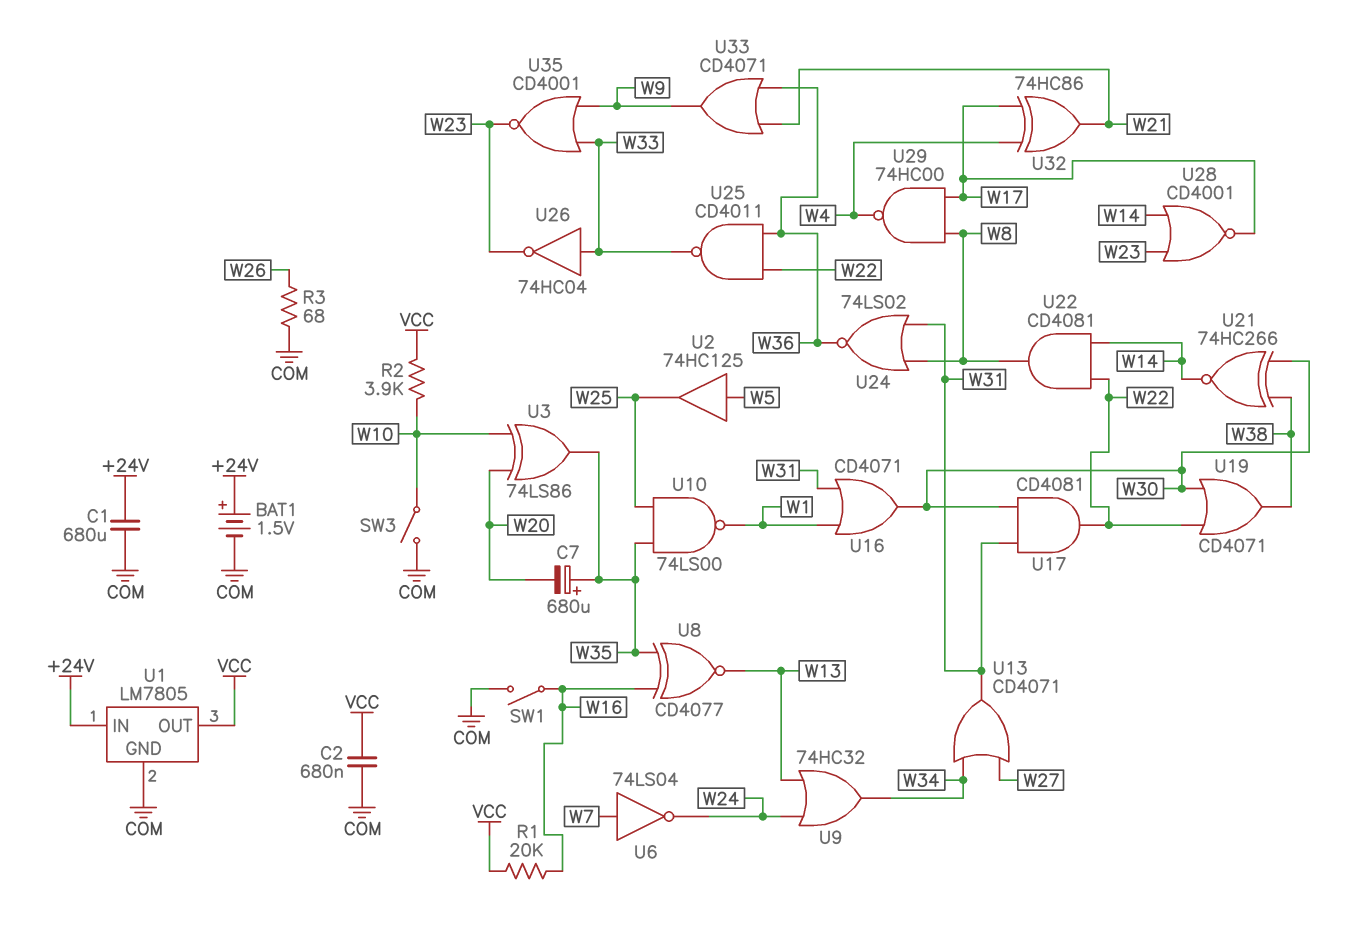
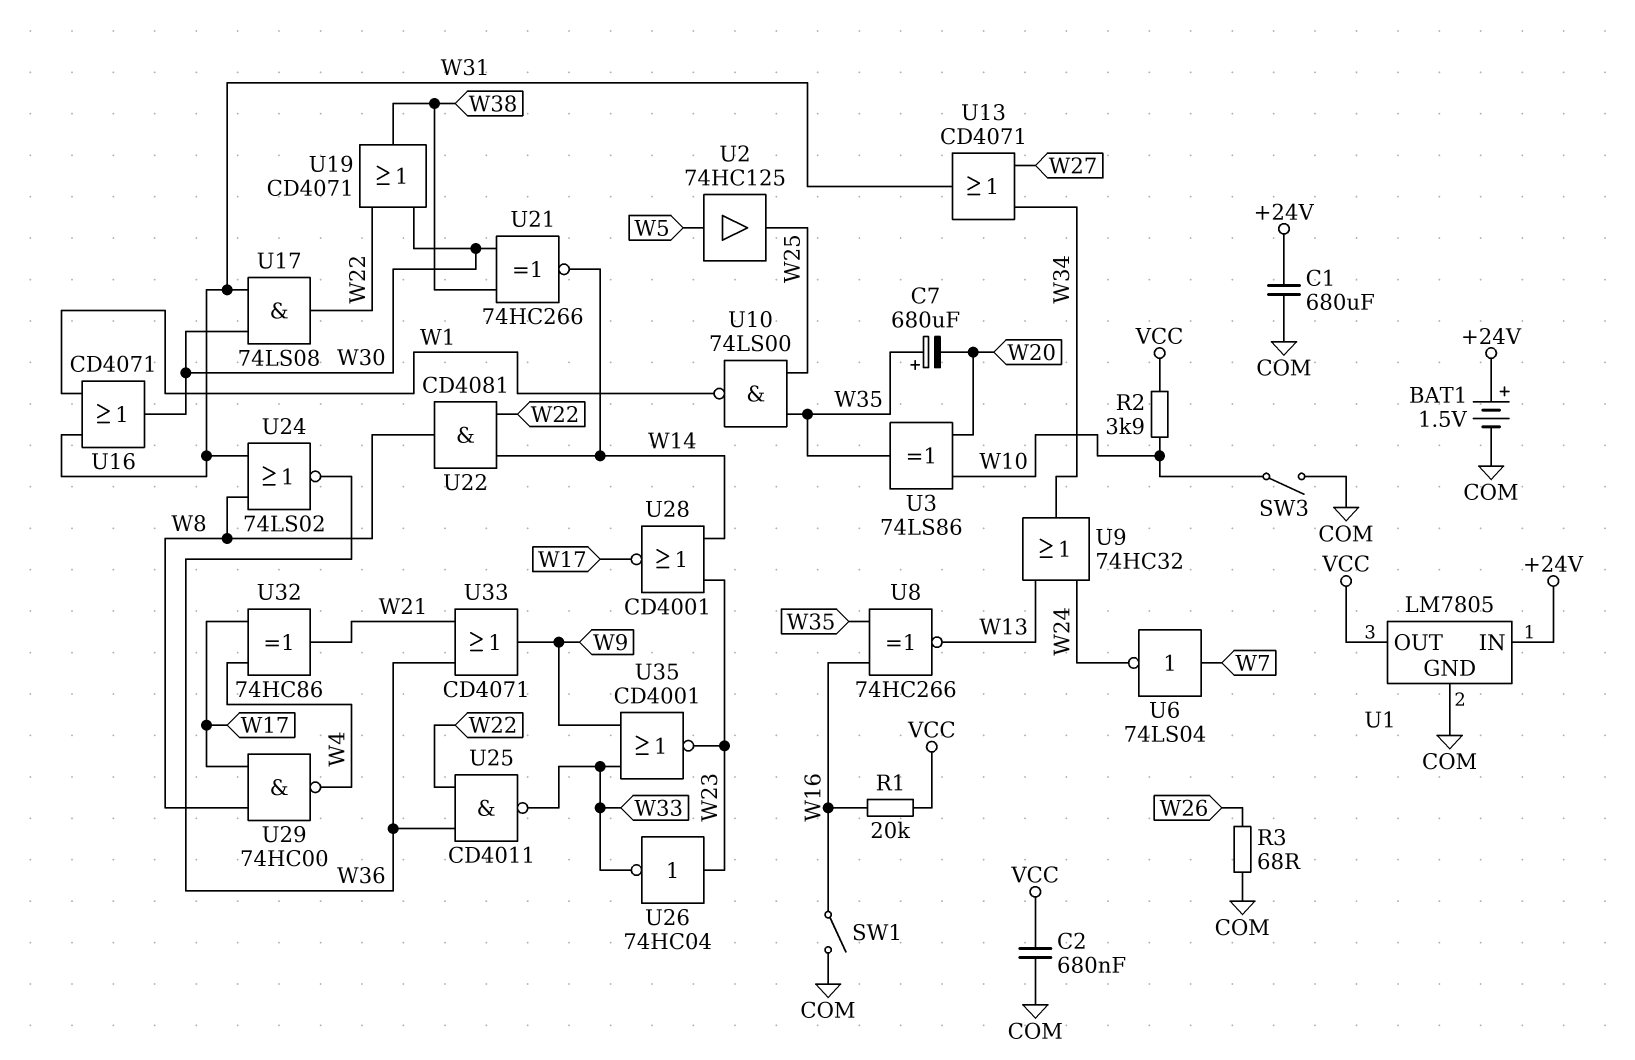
U8: XNOR CD4077 (in W16, in W35, out W13) -> XNOR 74HC266 (in W16, in W35, out W13)
U17: AND CD4081 (in W30, in W31, out W22) -> AND 74LS08 (in W30, in W31, out W22)
U26: NOT 74HC04 (in W33, out W23) -> NOT 74HC04 (in W23, out W33)

